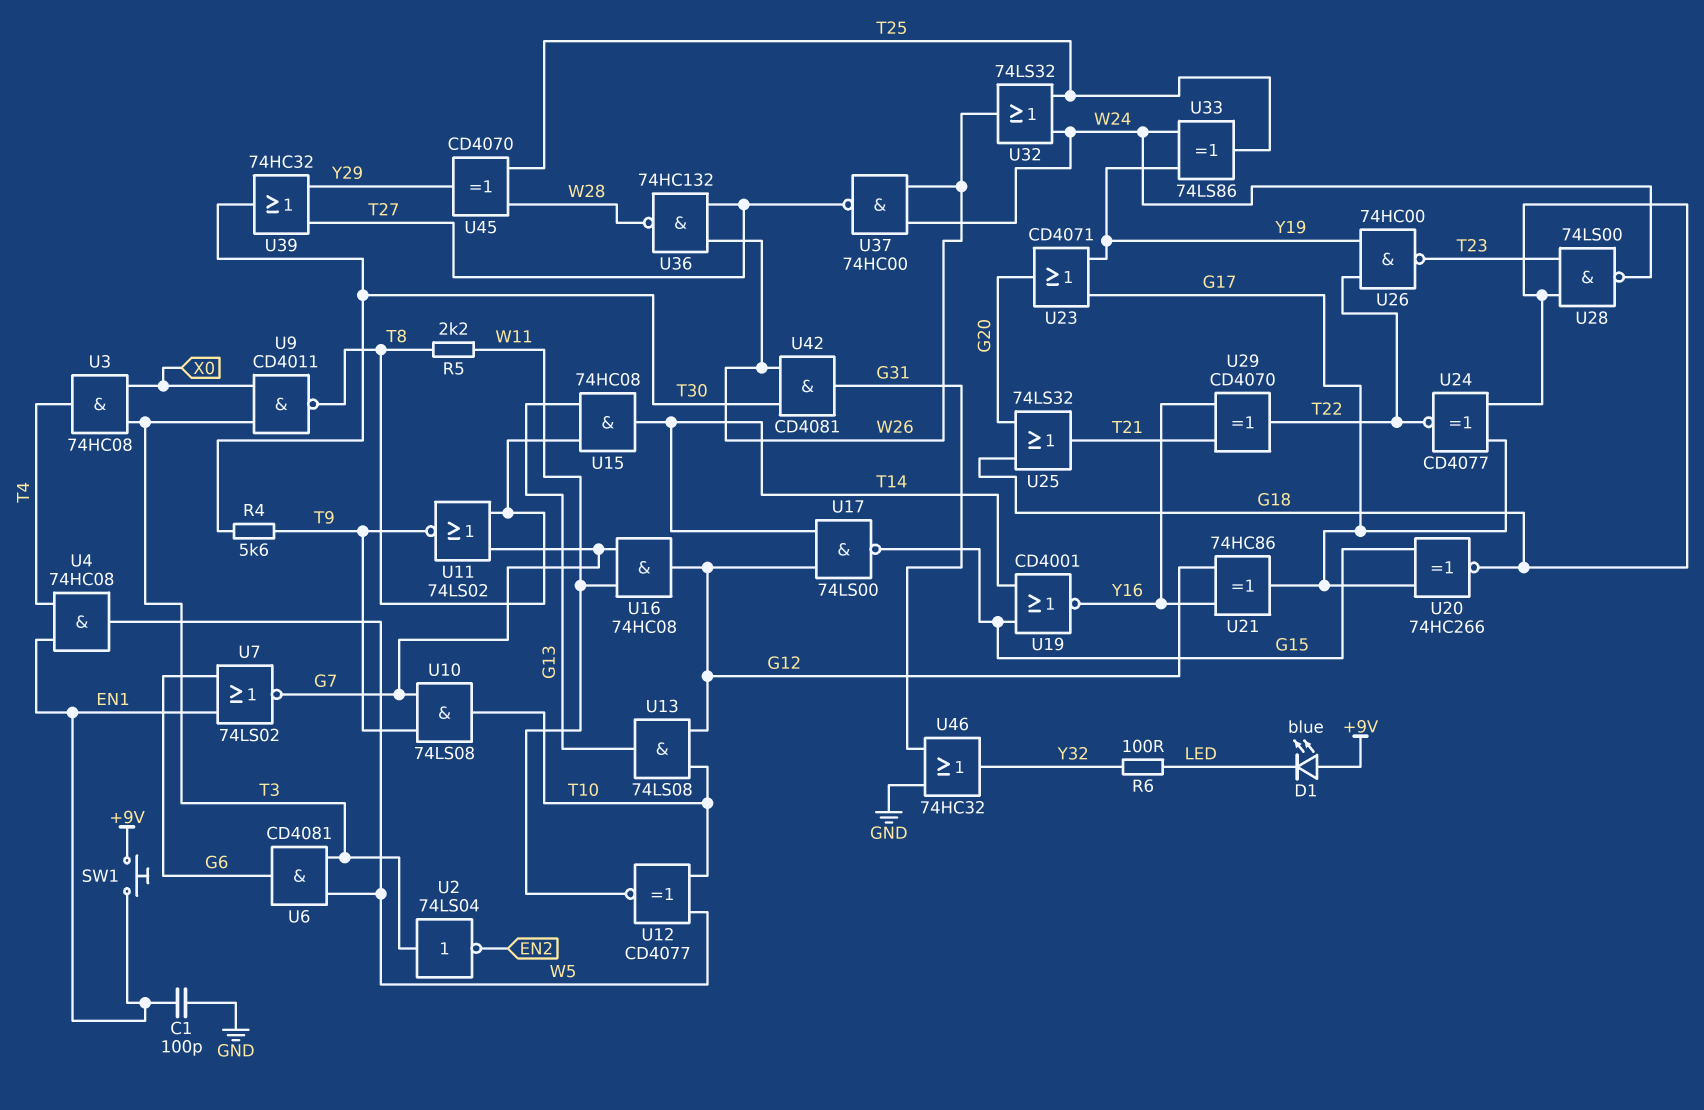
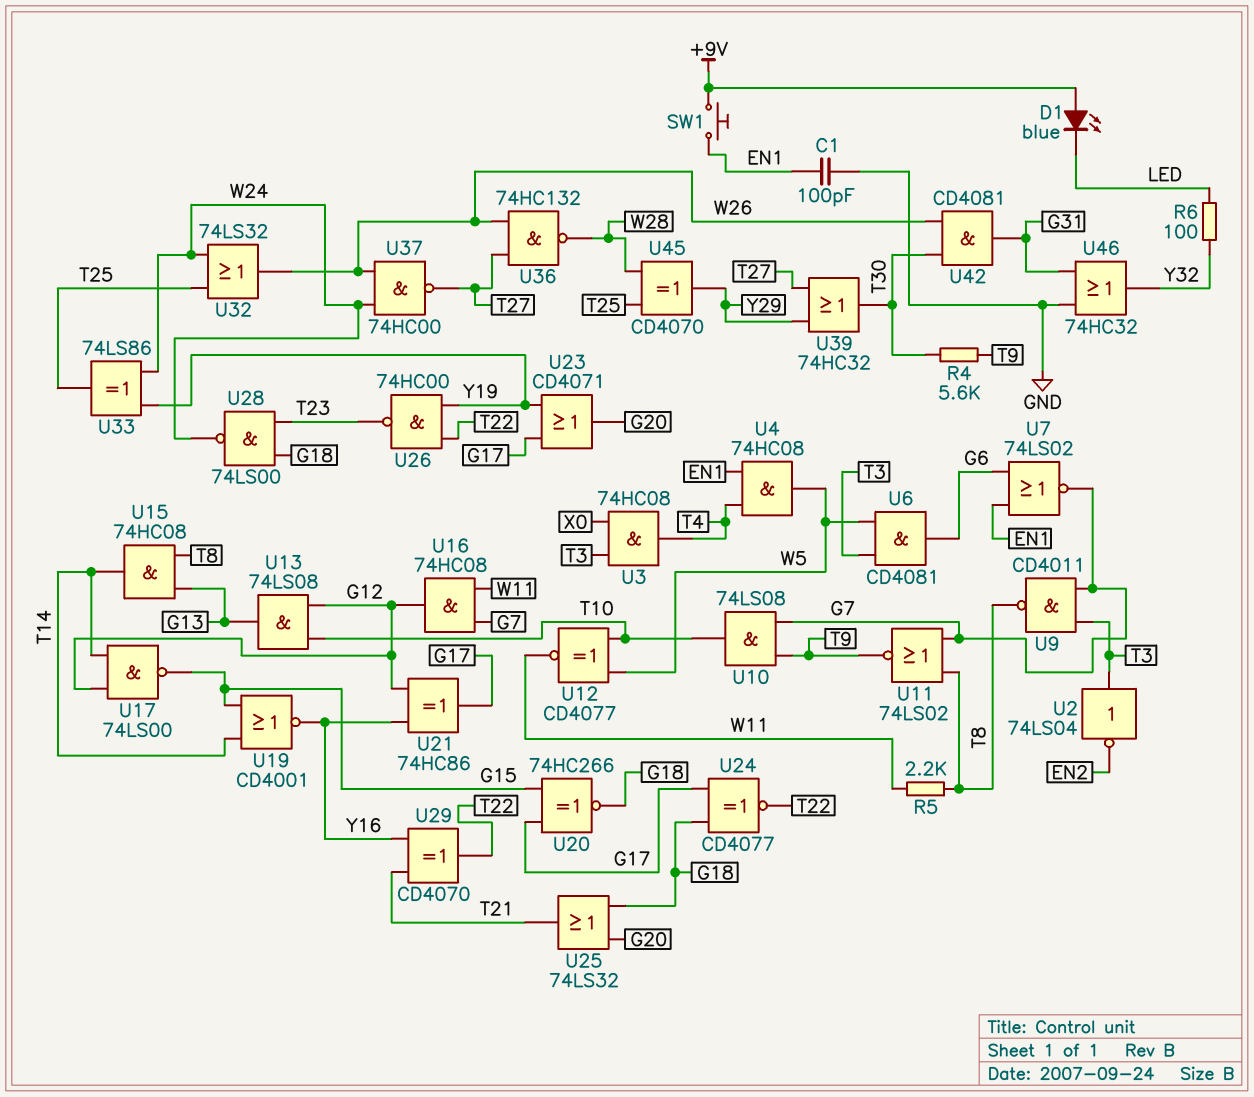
U9: NAND CD4011 (in T3, in X0, out T8) -> NAND CD4011 (in G7, in T3, out T8)

